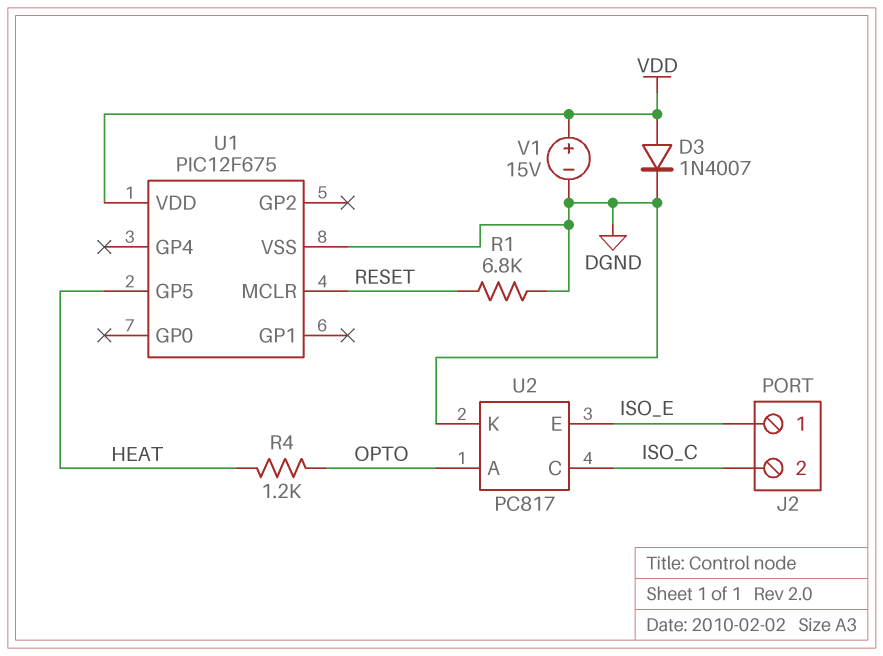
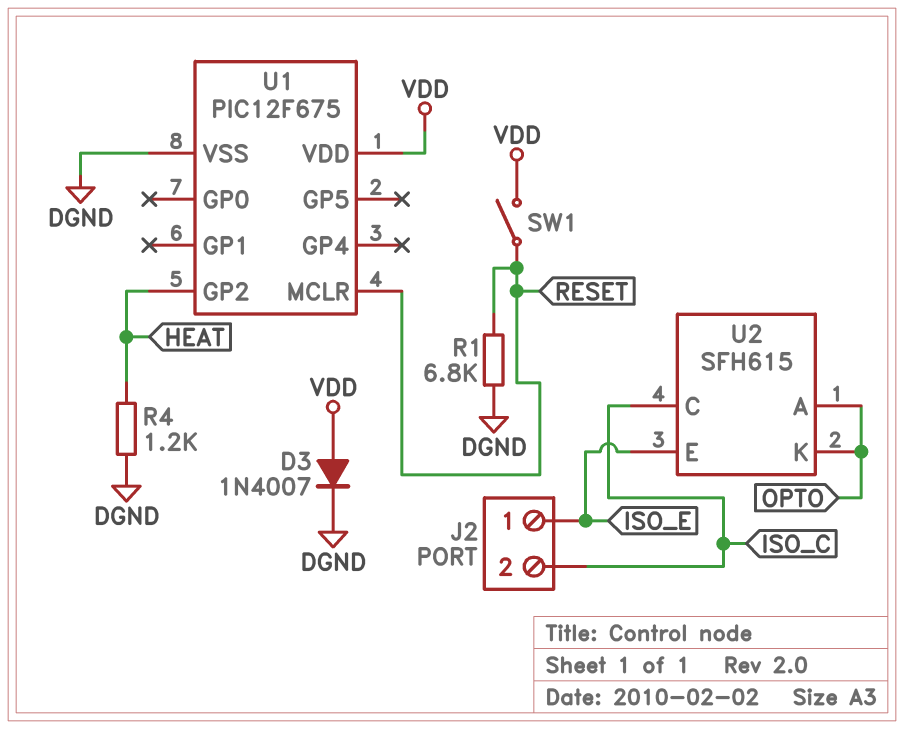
R4: 1.2k (HEAT, OPTO) -> 1.2k (DGND, HEAT)
SW1: none -> switch (RESET, VDD)
U1 pin GP2: none -> HEAT
U1 pin GP5: HEAT -> none
U2: PC817 -> SFH615
U2 pin K: DGND -> OPTO
V1: 15V (plus VDD, minus DGND) -> none

